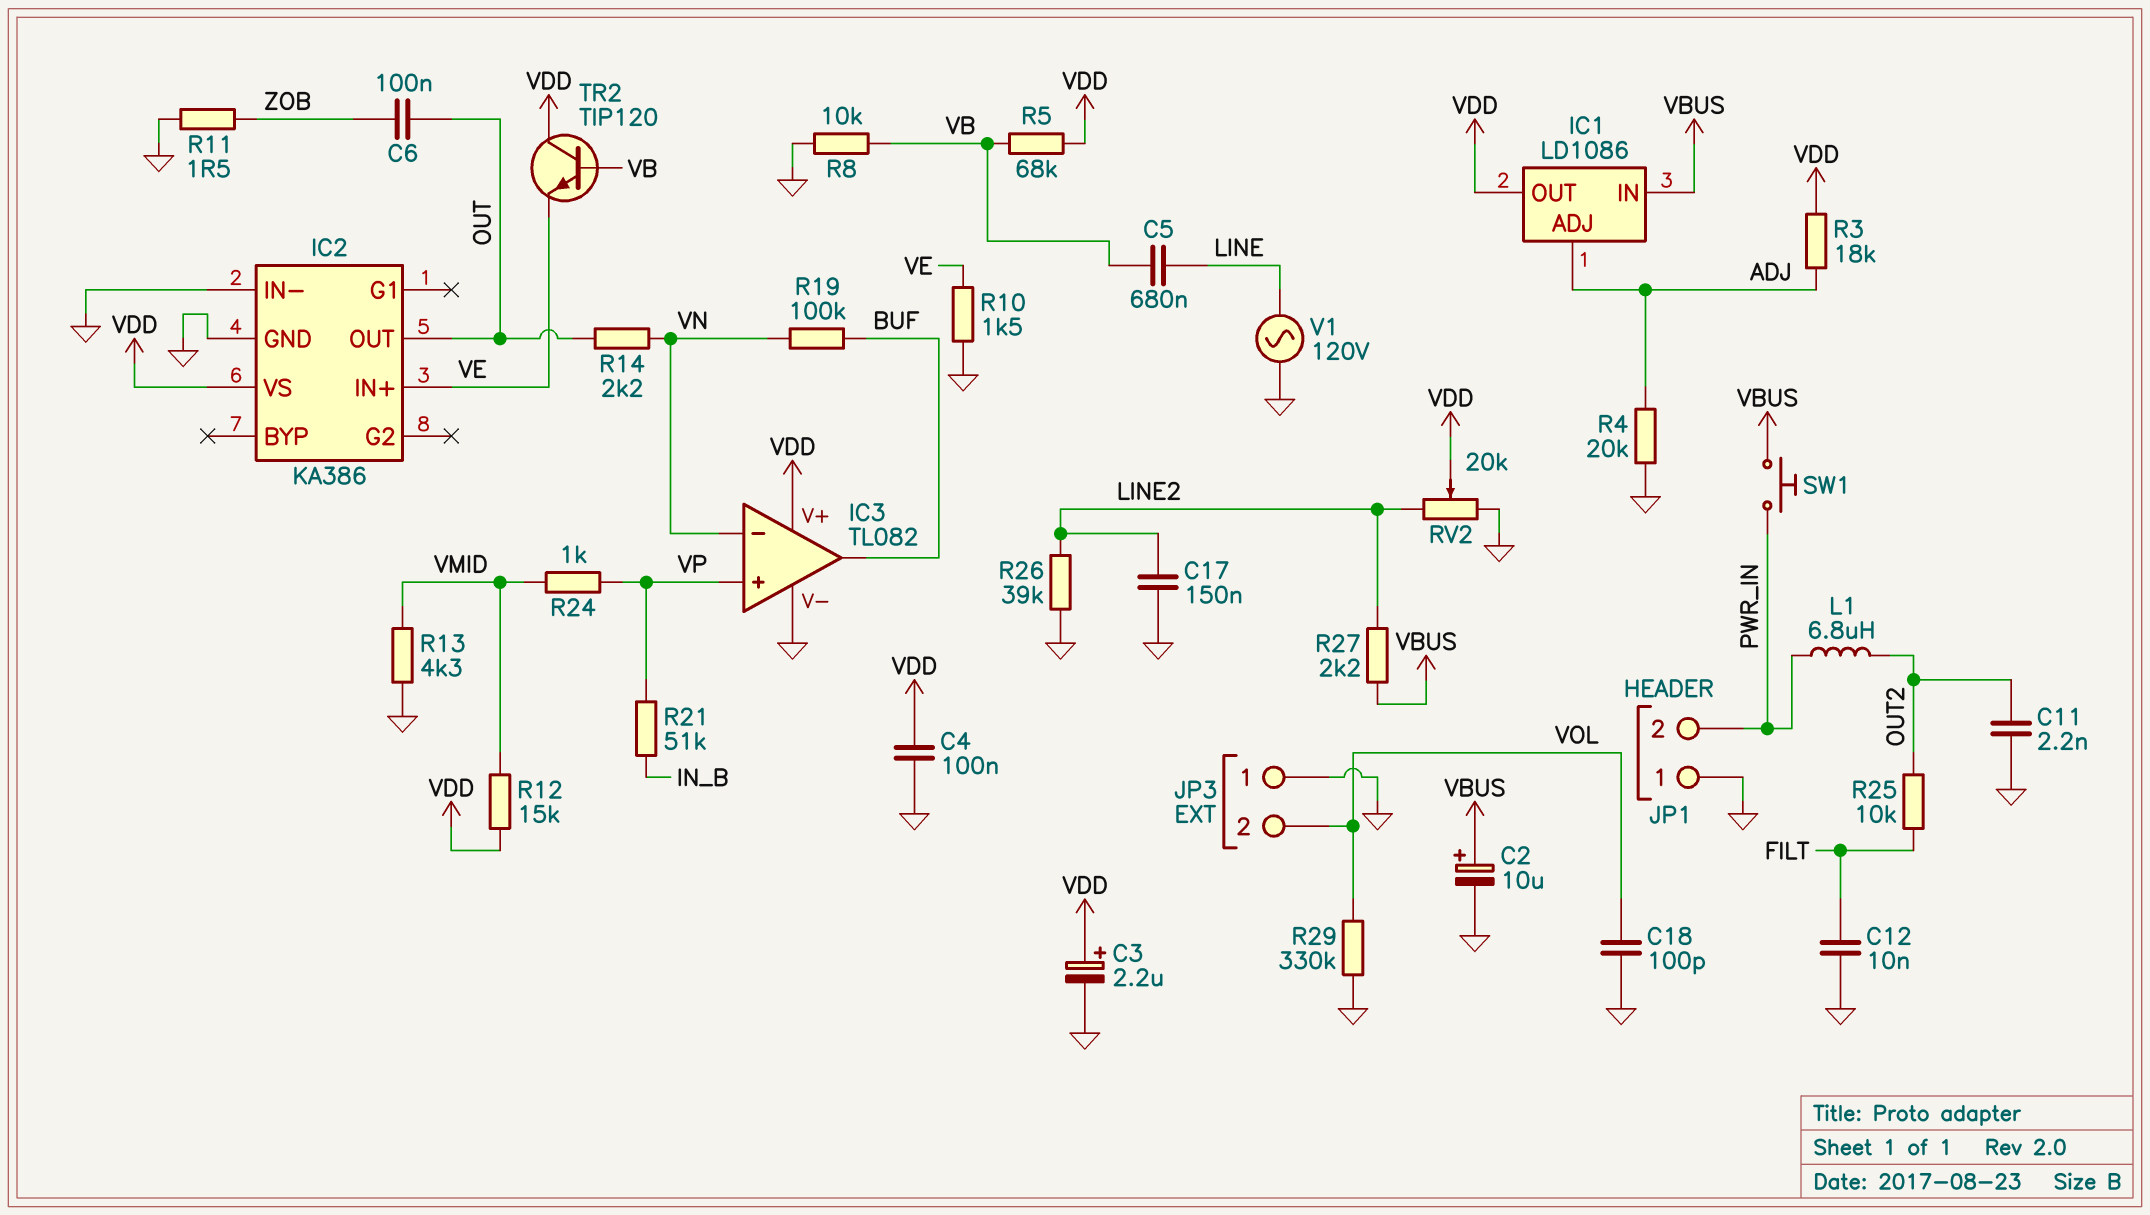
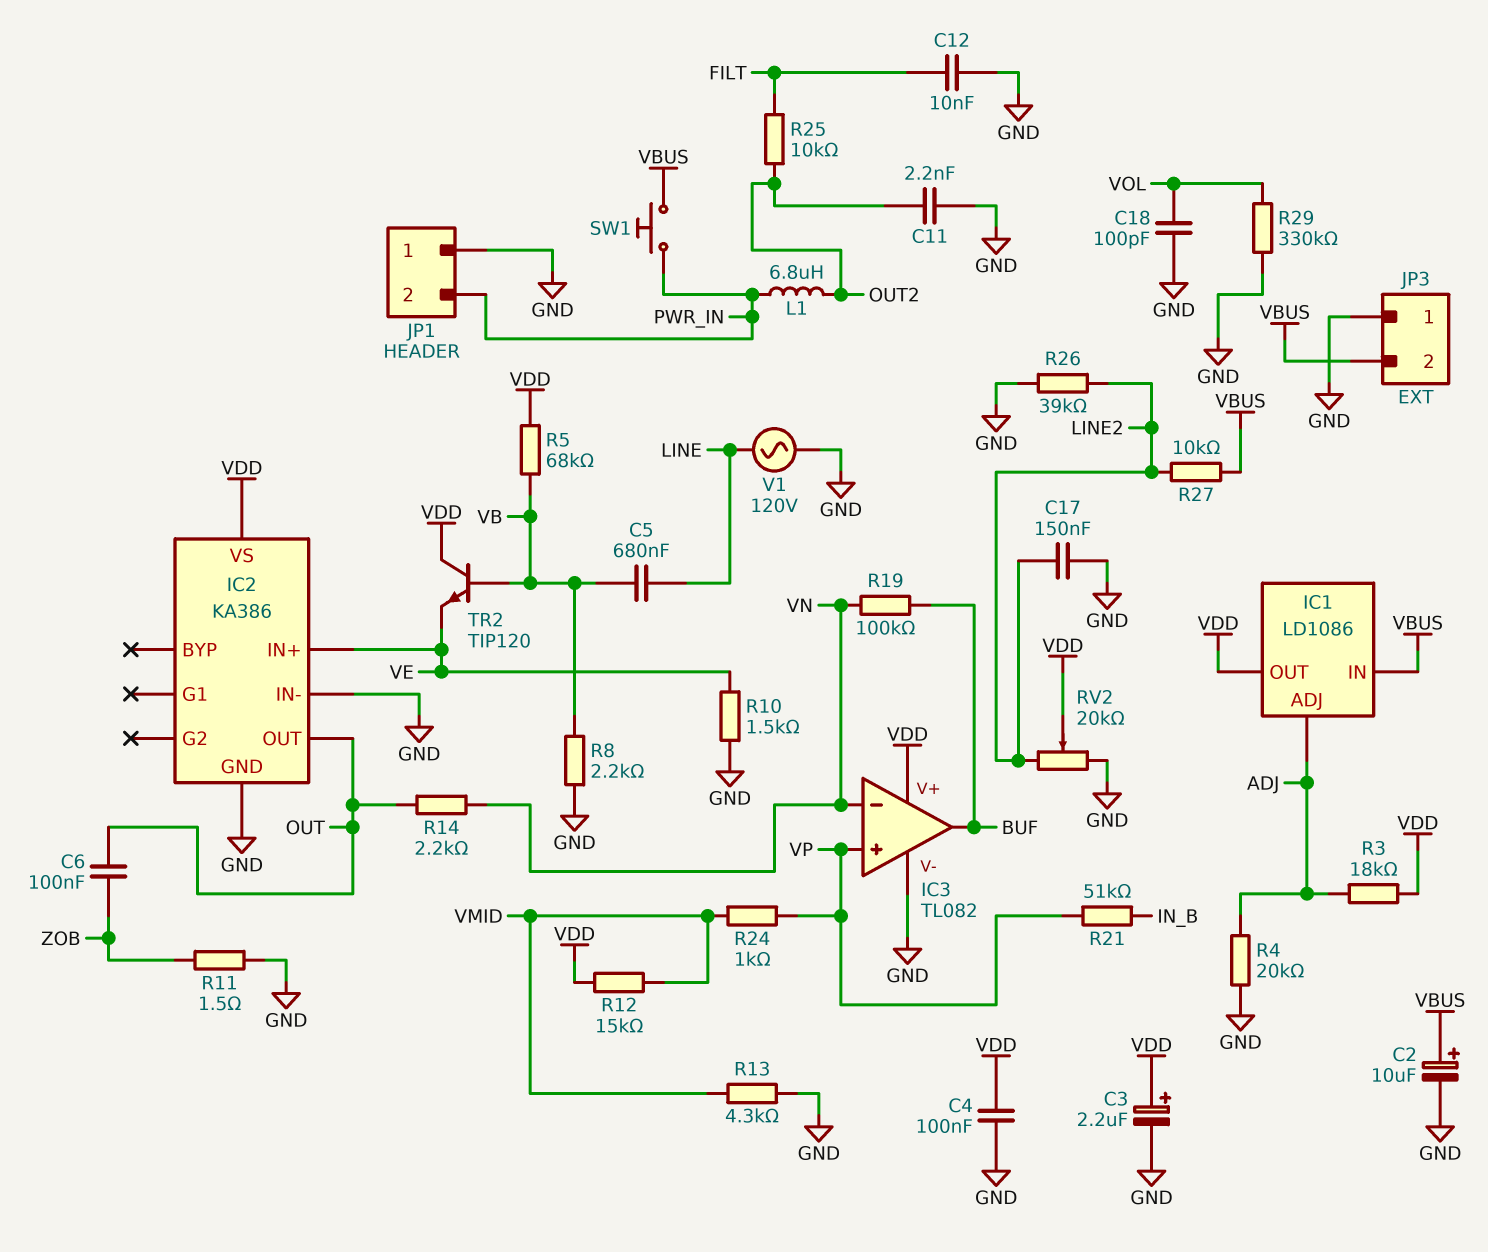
JP3 pin 2: VOL -> VBUS
R8: 10k (GND, VB) -> 2.2k (GND, VB)
R27: 2.2k (LINE2, VBUS) -> 10k (LINE2, VBUS)

